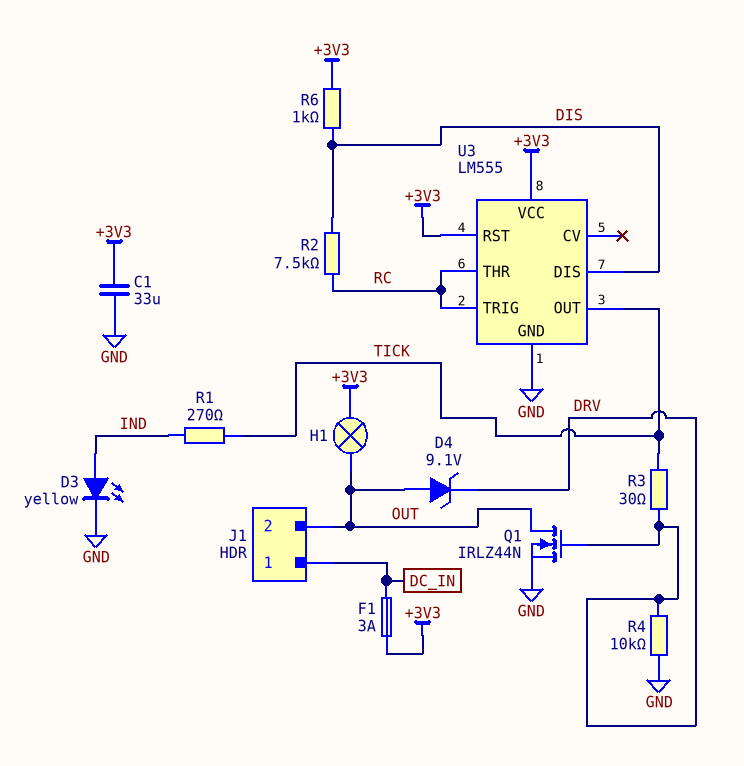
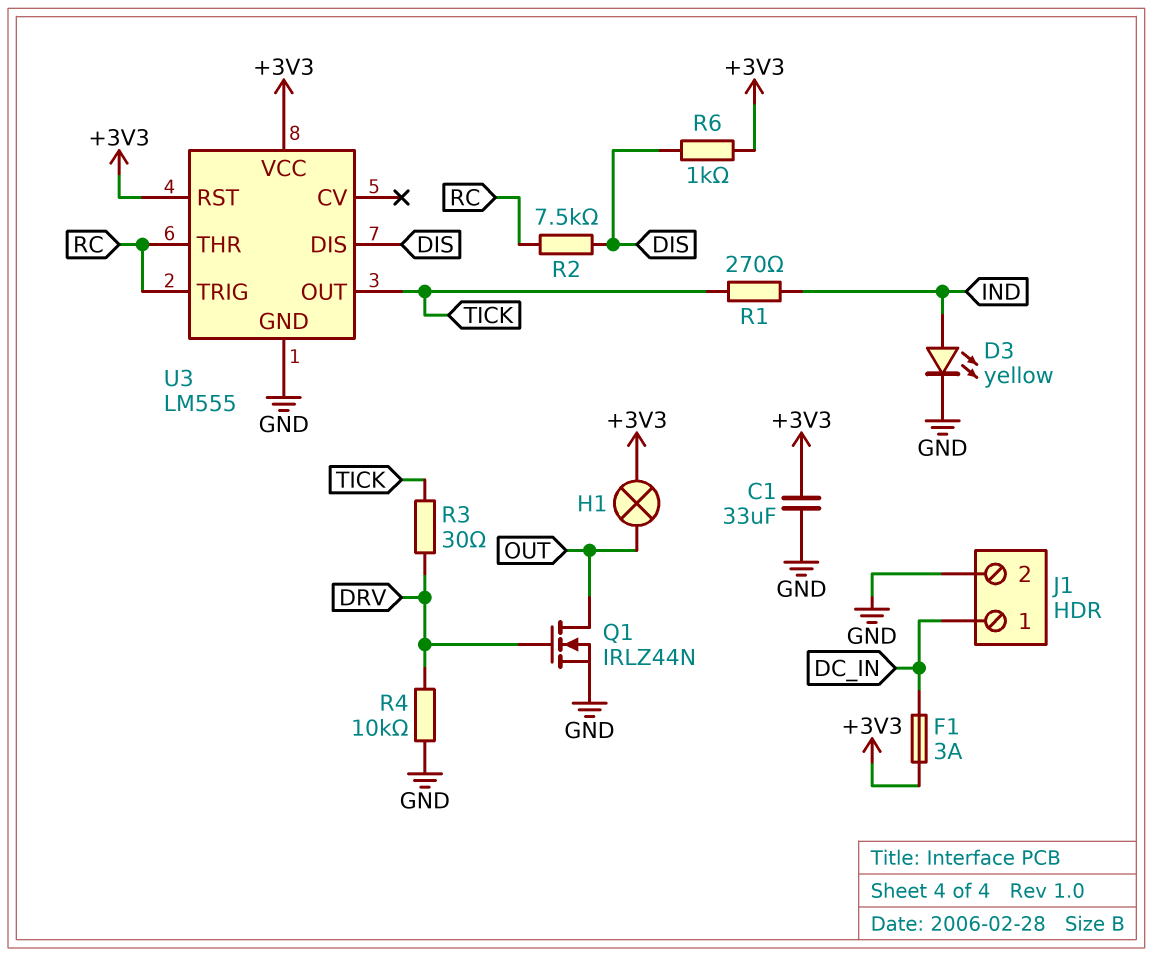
D4: zener 9.1V (A OUT, K DRV) -> none
J1 pin 2: OUT -> GND

